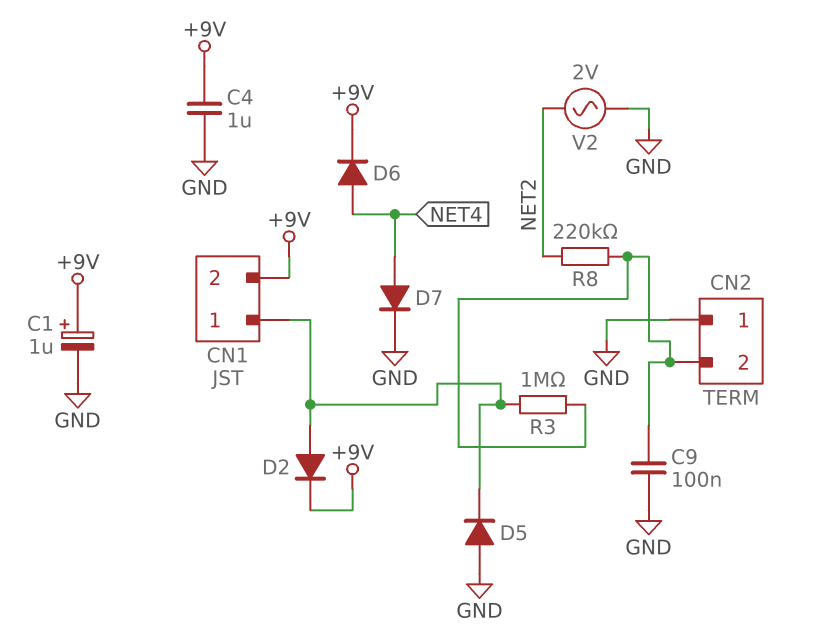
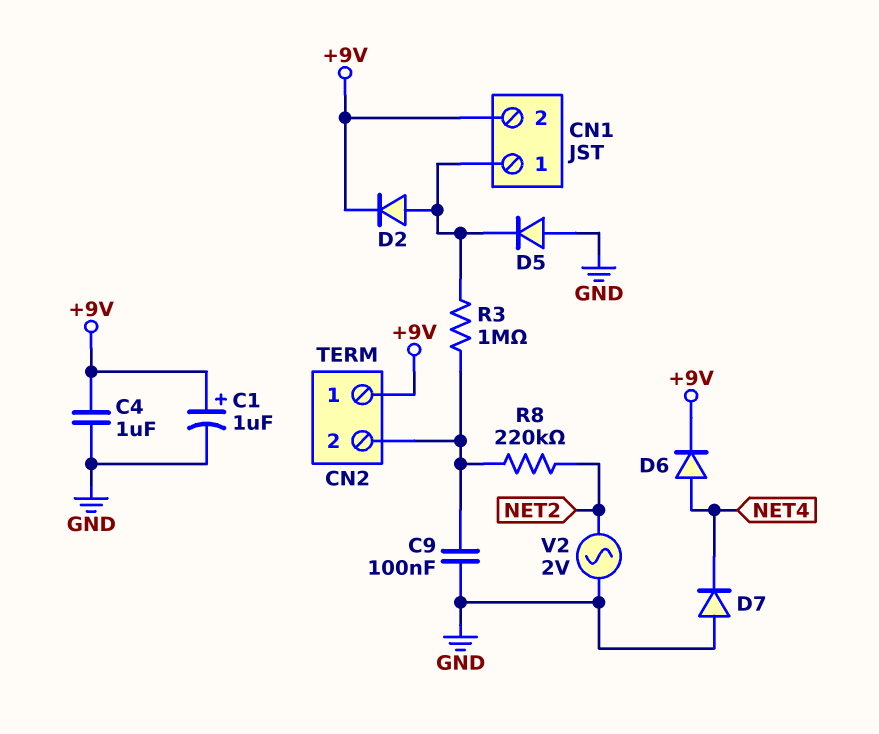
CN2 pin 1: GND -> +9V
D7: diode (A NET4, K GND) -> diode (A GND, K NET4)

